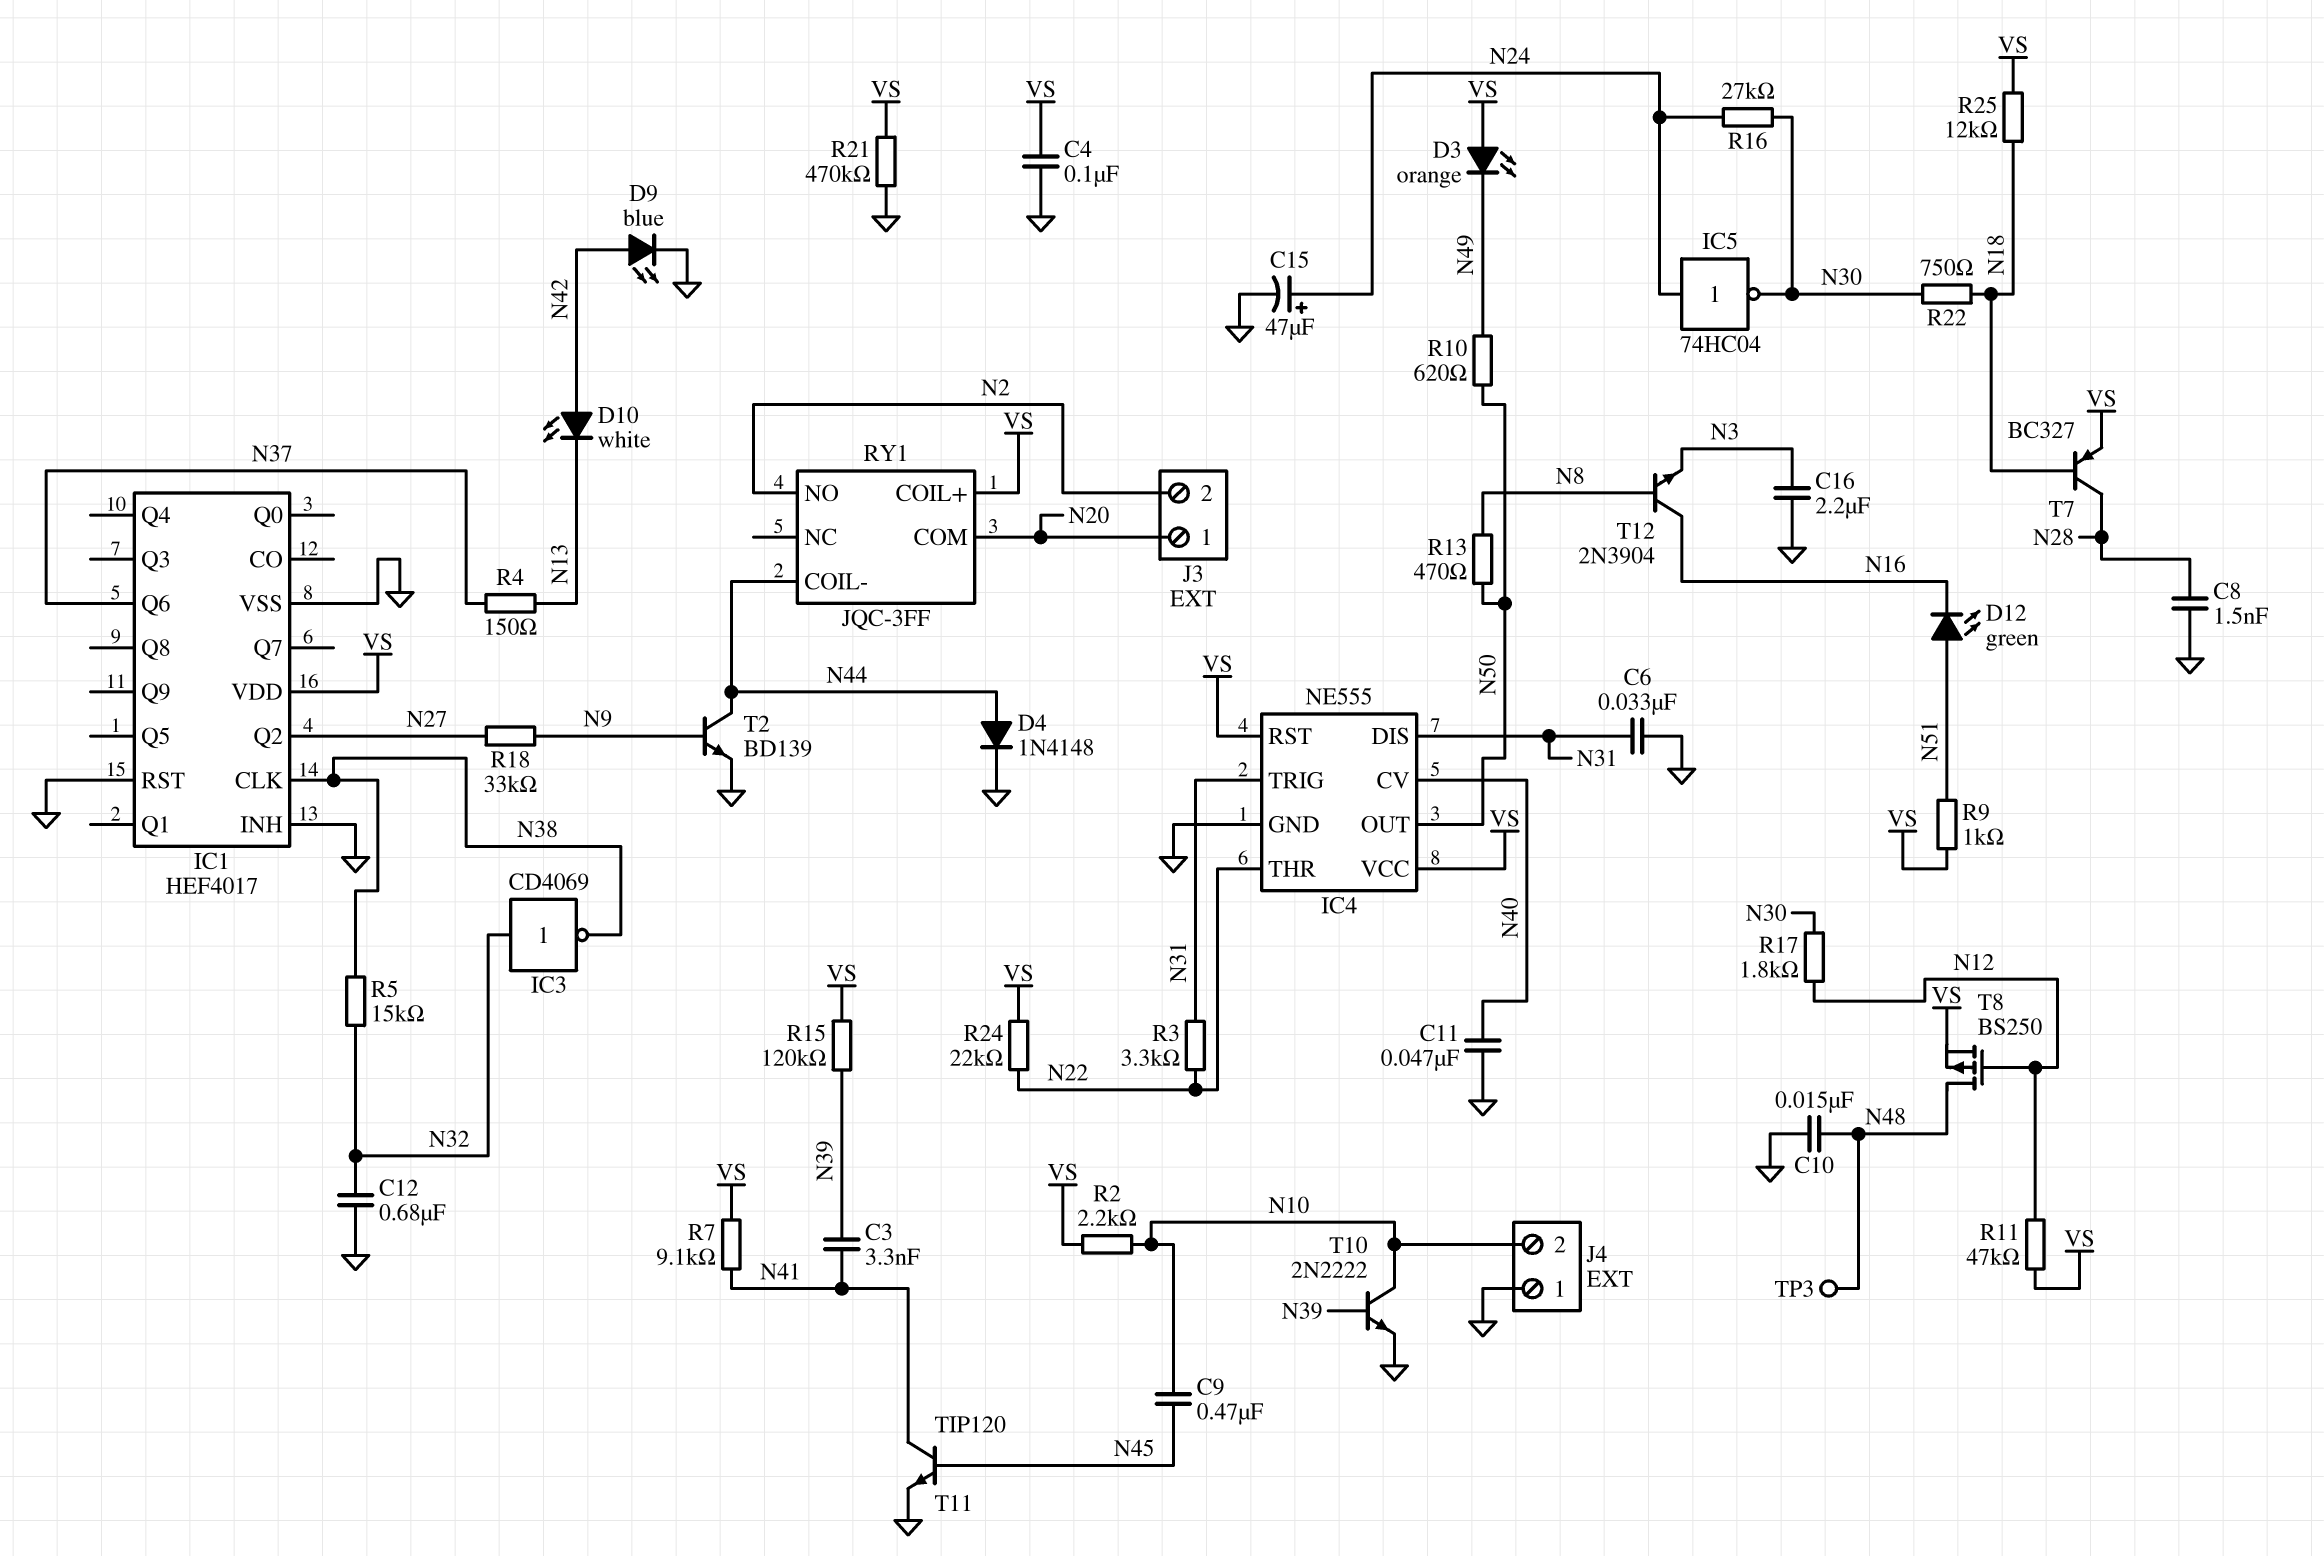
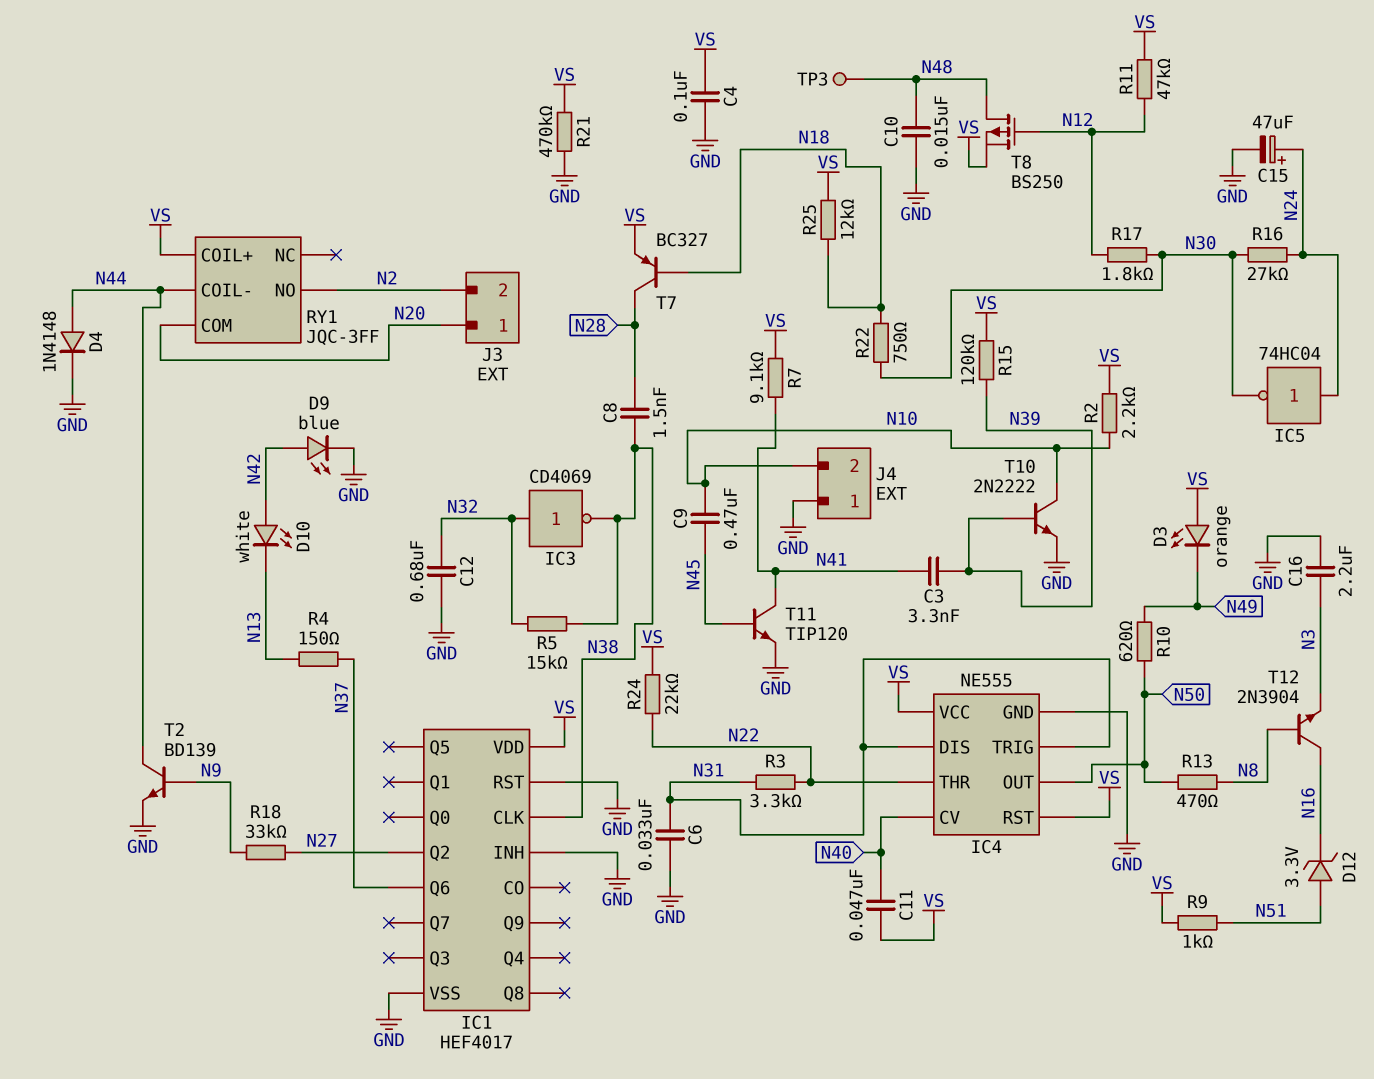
C8: 1.5nF (GND, N28) -> 1.5nF (N28, N38)
C11: 47nF (GND, N40) -> 47nF (N40, VS)
D12: LED green (A N51, K N16) -> zener 3.3V (A N51, K N16)

